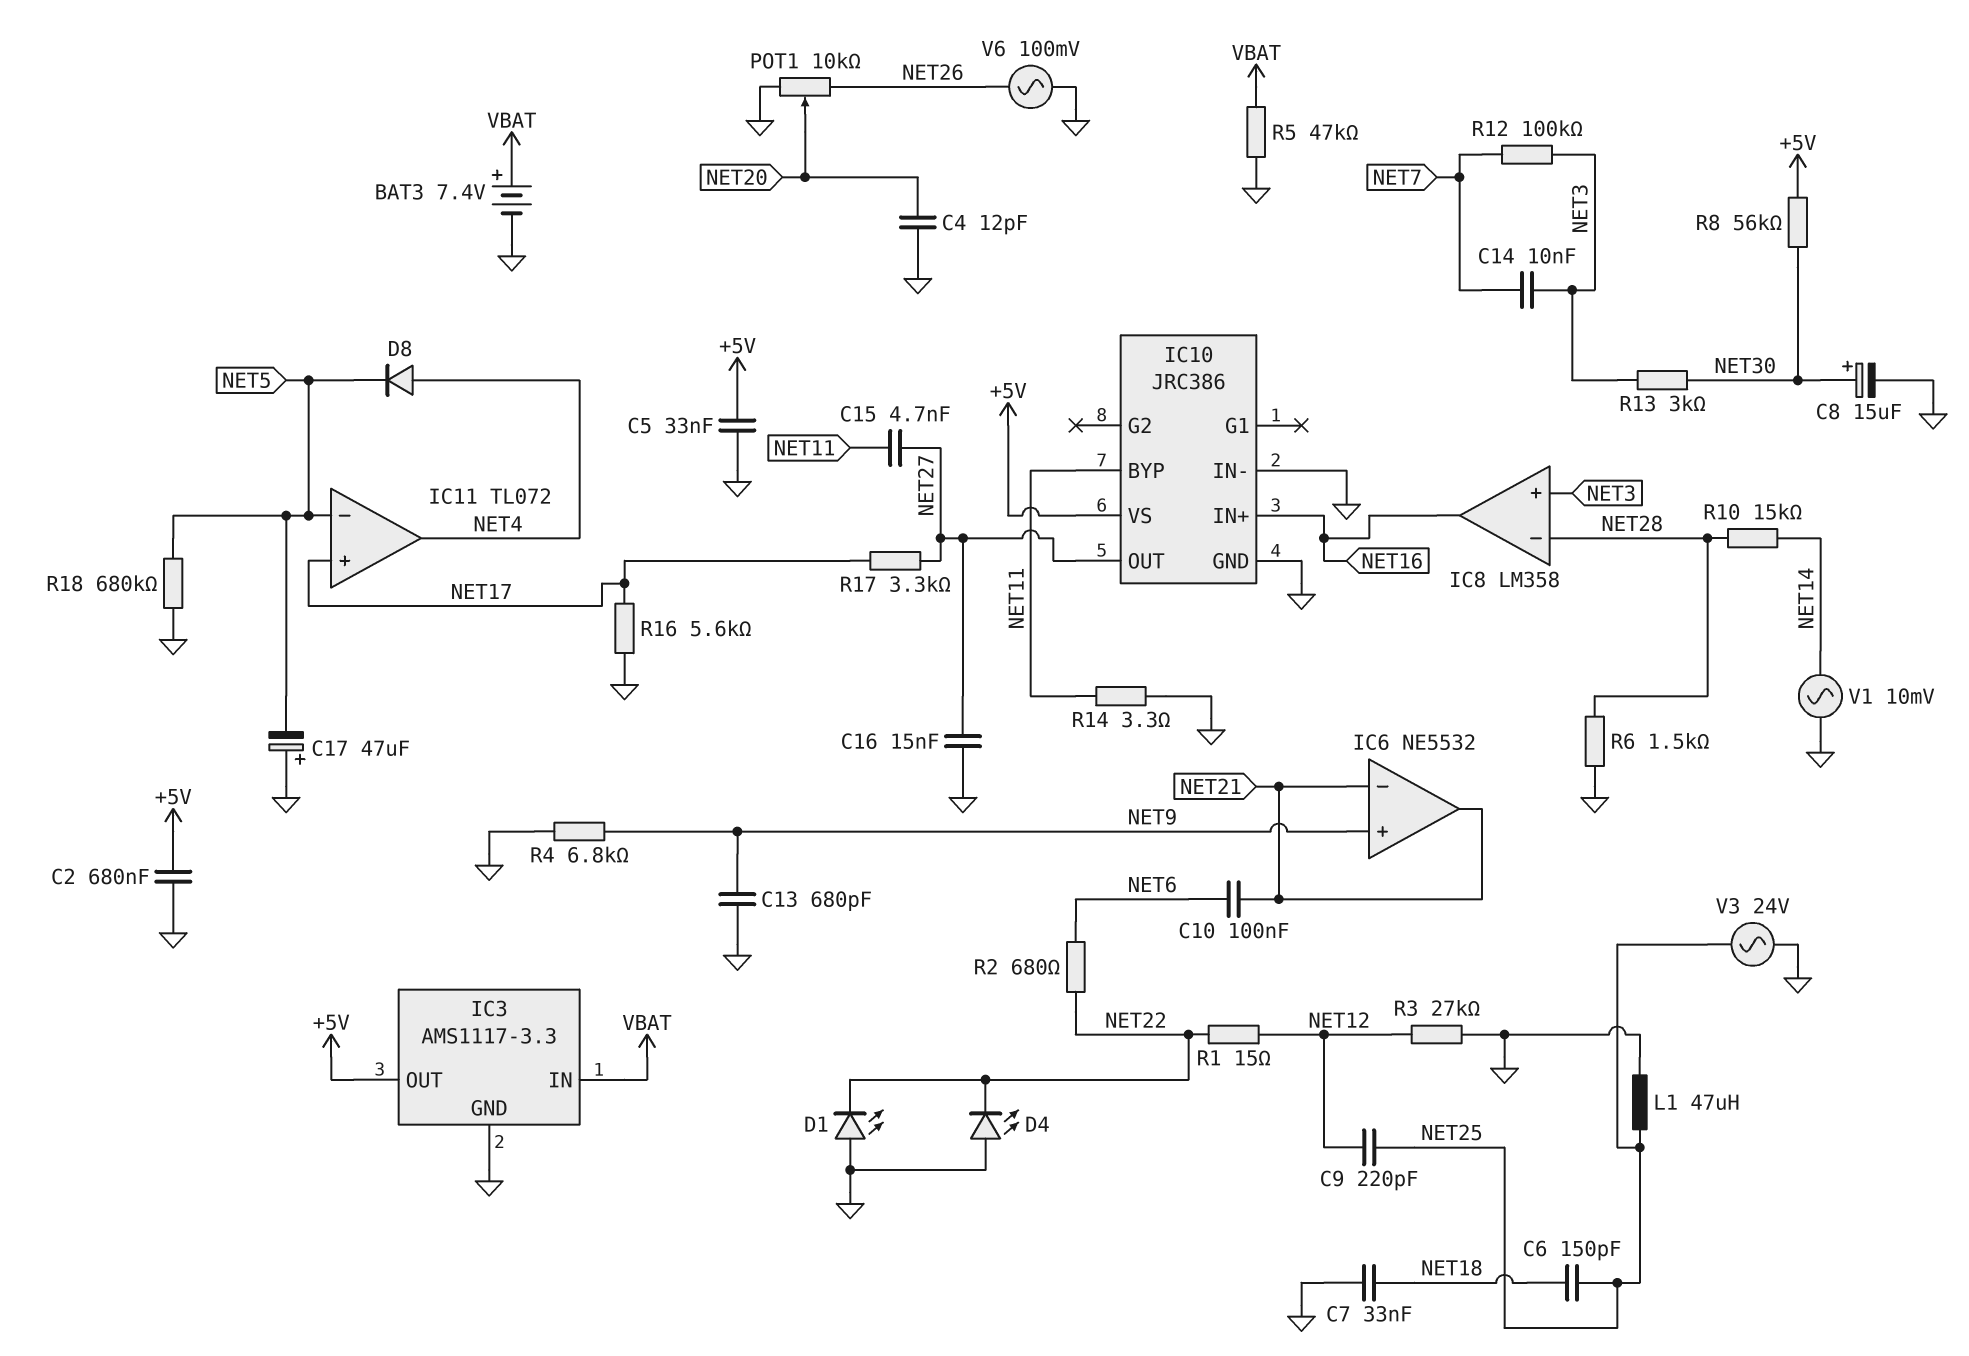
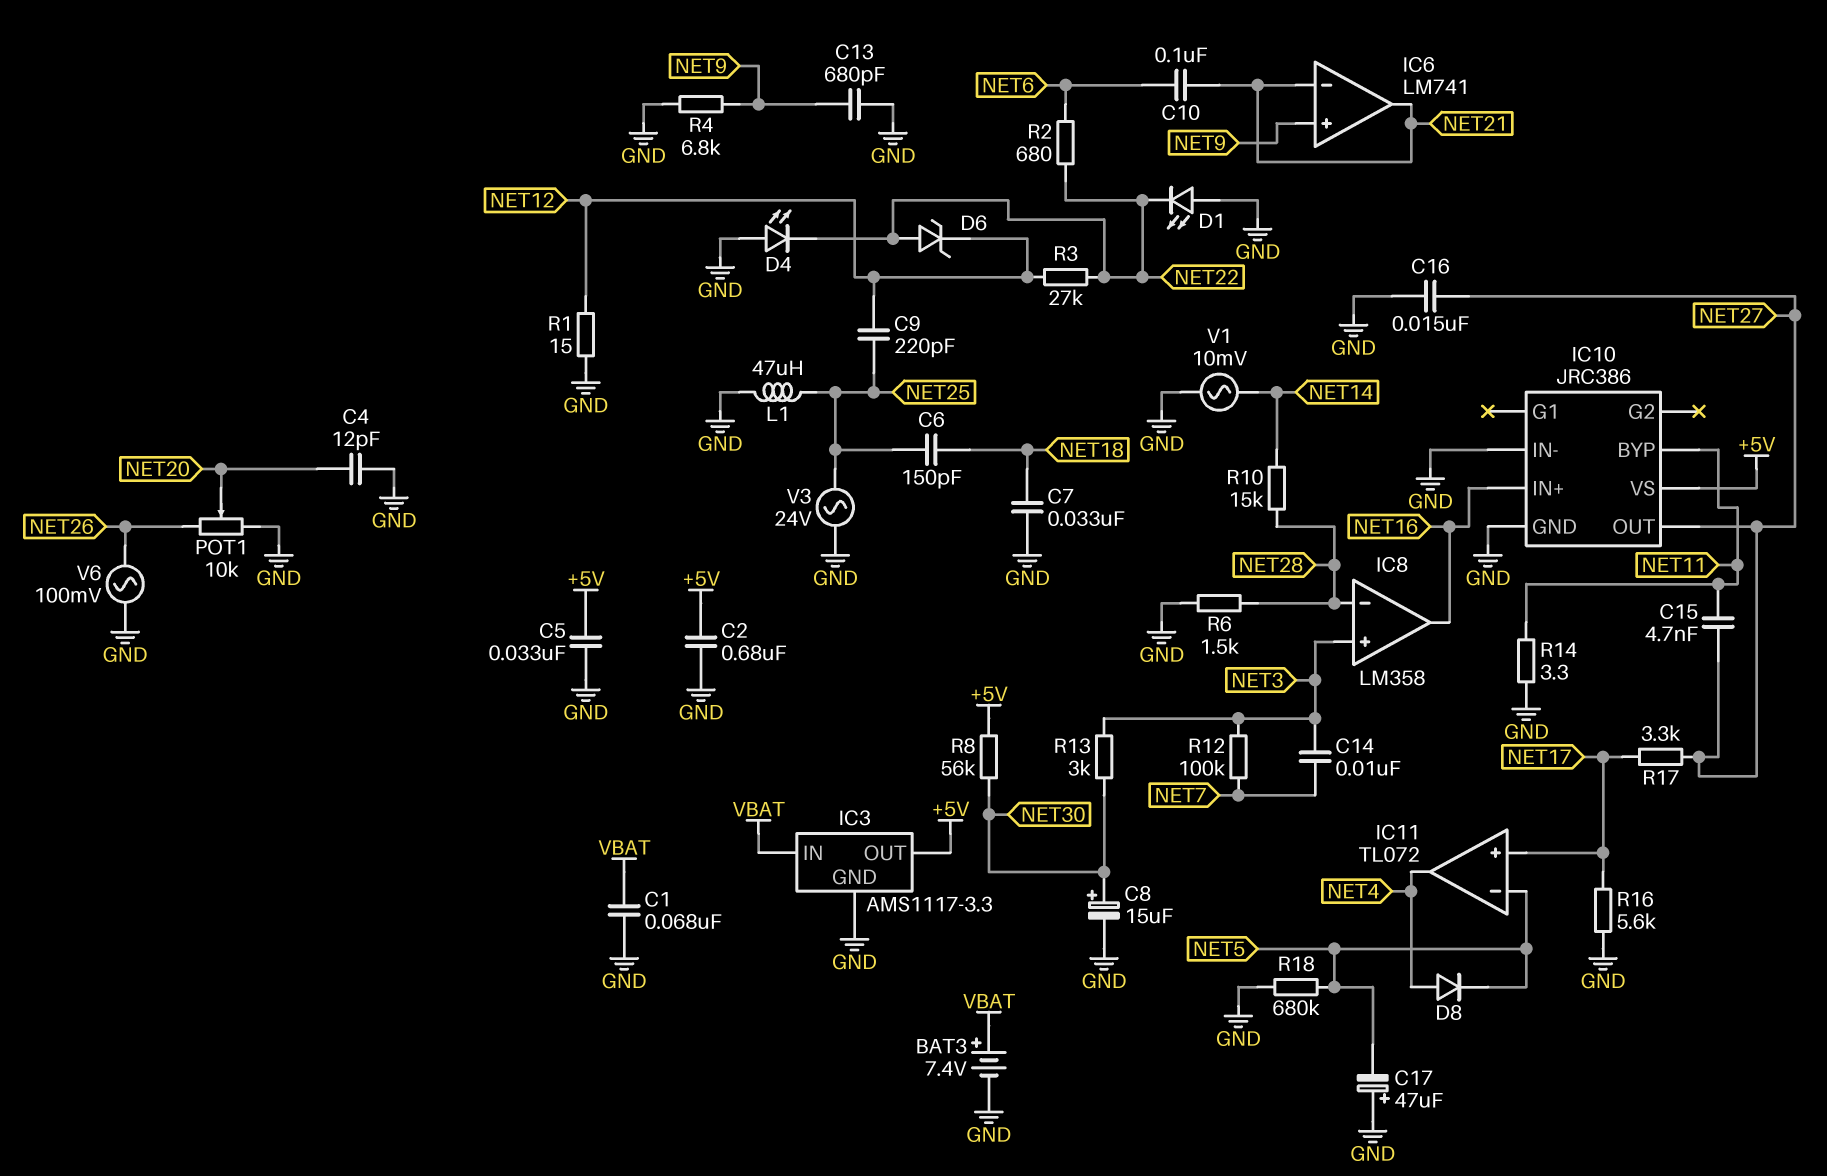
C1: none -> 68nF (GND, VBAT)
D6: none -> zener (A NET22, K NET12)
IC6: NE5532 -> LM741
R1: 15 (NET12, NET22) -> 15 (GND, NET12)
R3: 27k (GND, NET12) -> 27k (NET12, NET22)
R5: 47k (GND, VBAT) -> none

